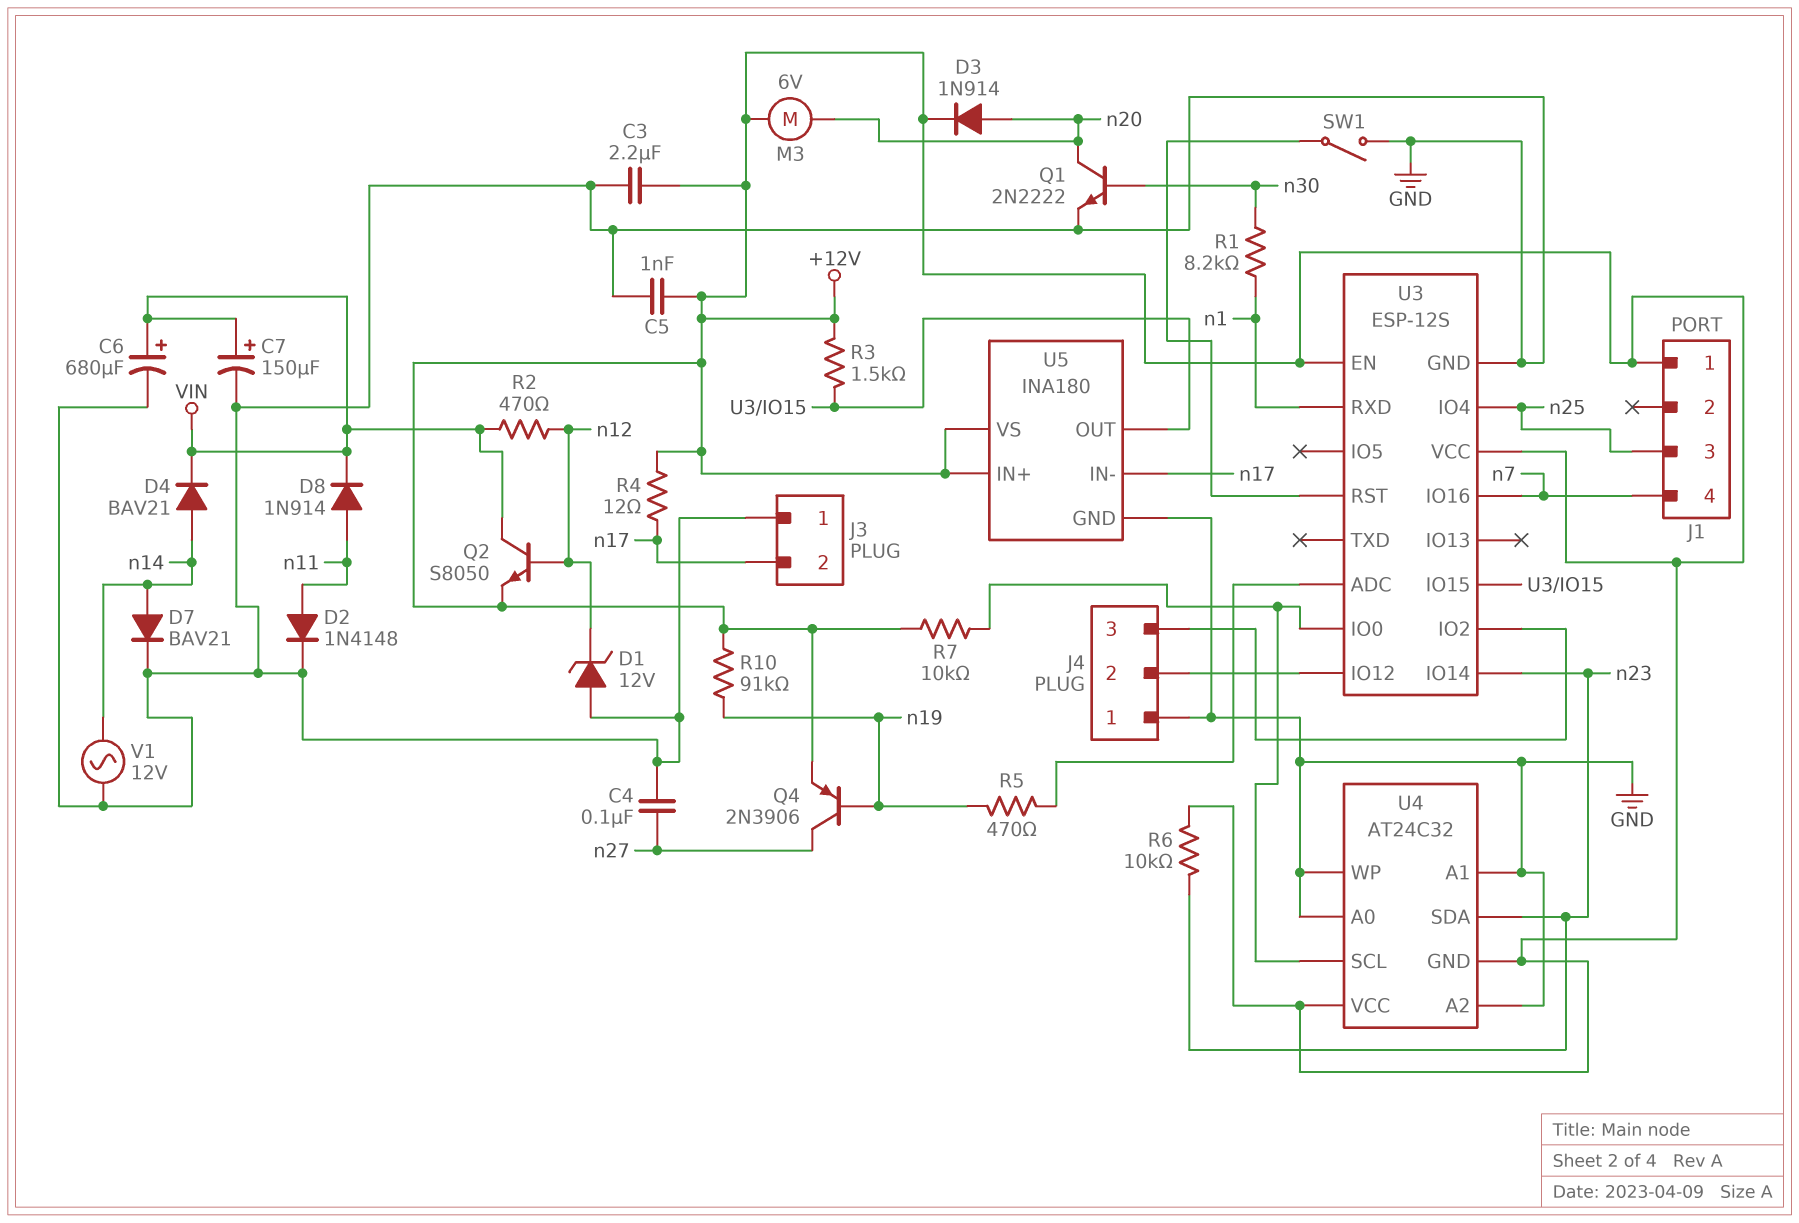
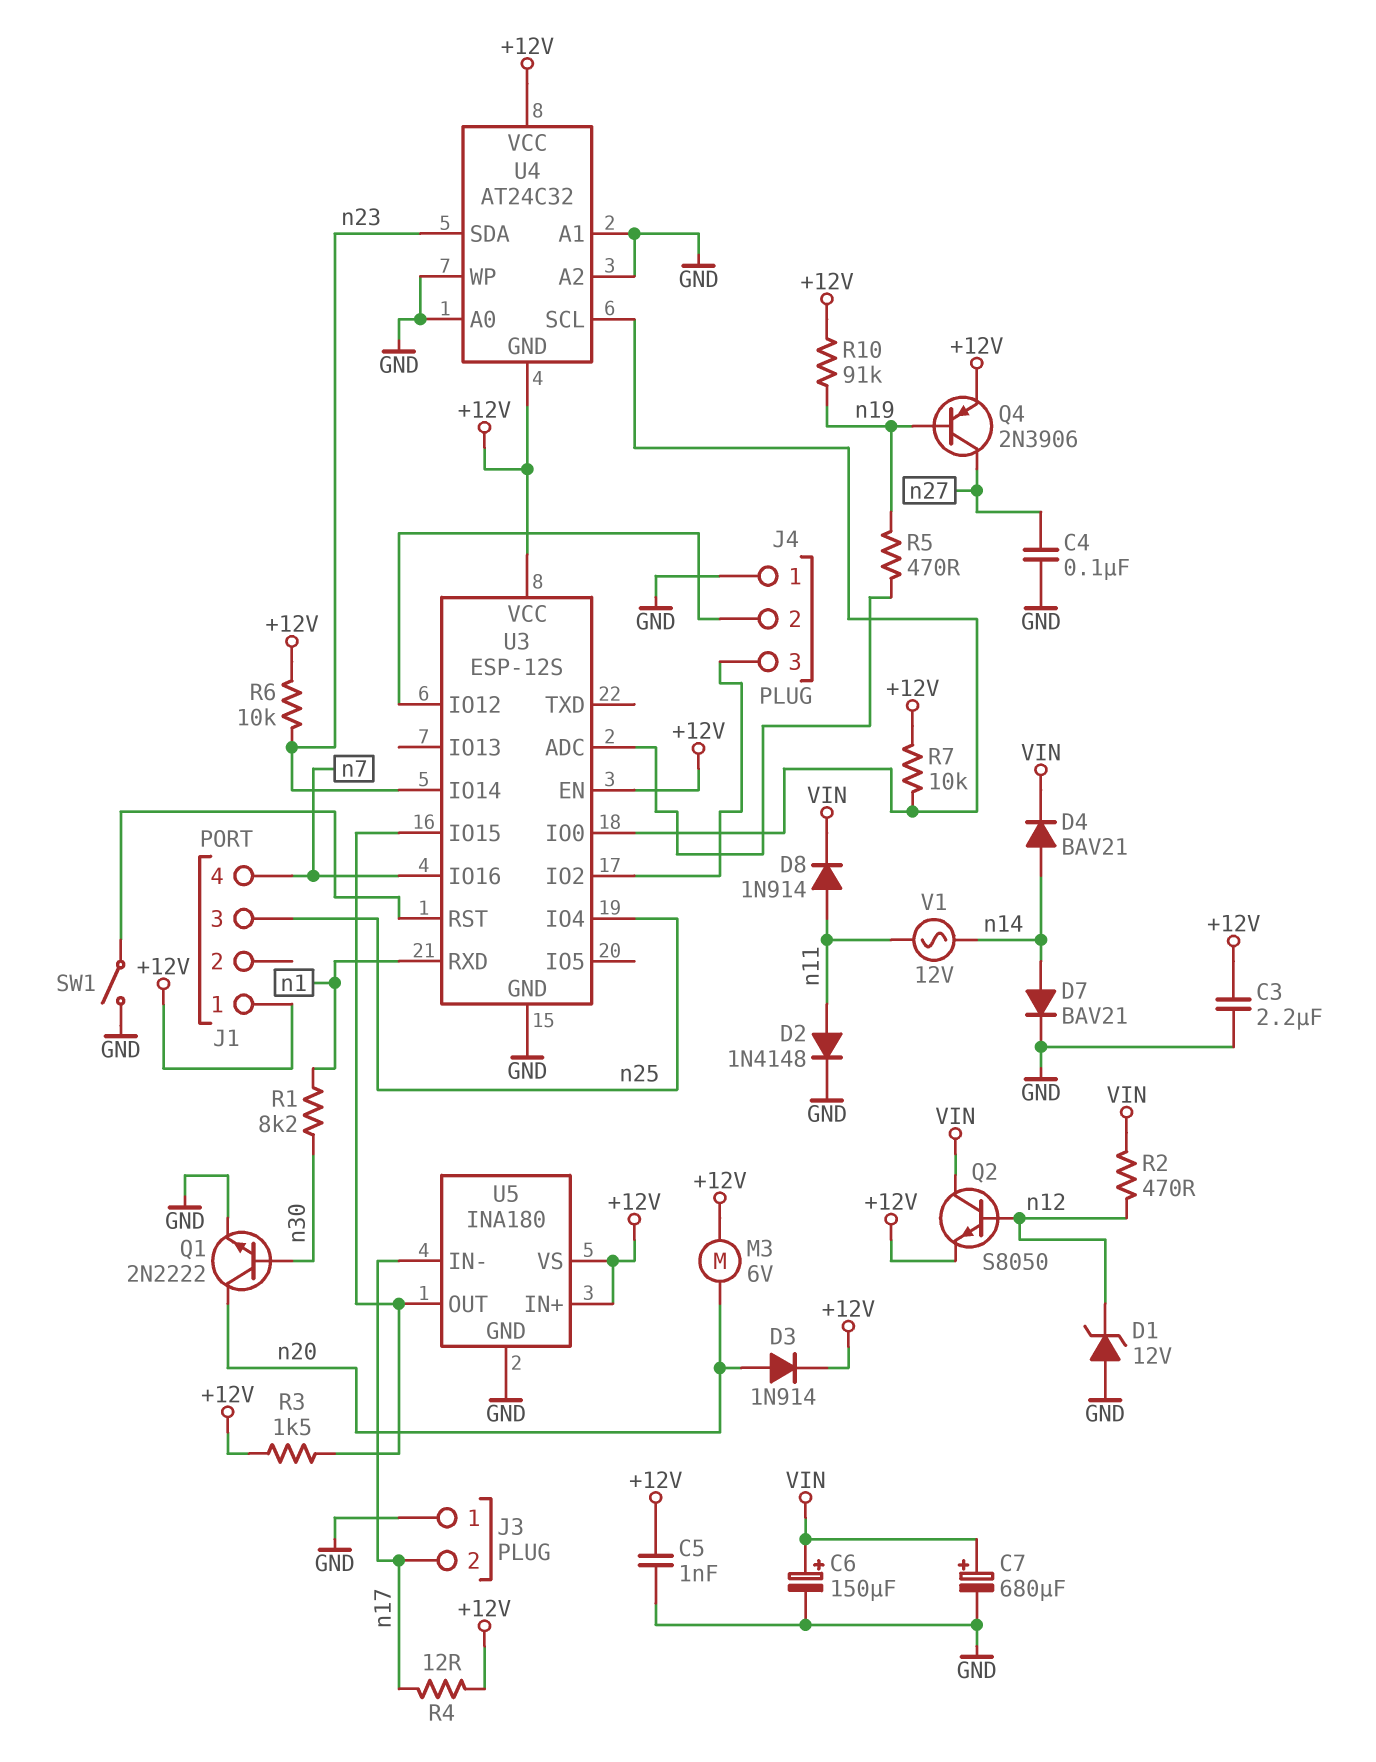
C6: 680uF (plus VIN, minus GND) -> 150uF (plus VIN, minus GND)
C7: 150uF (plus VIN, minus GND) -> 680uF (plus VIN, minus GND)
V1: AC 12V (GND, n14) -> AC 12V (n11, n14)

